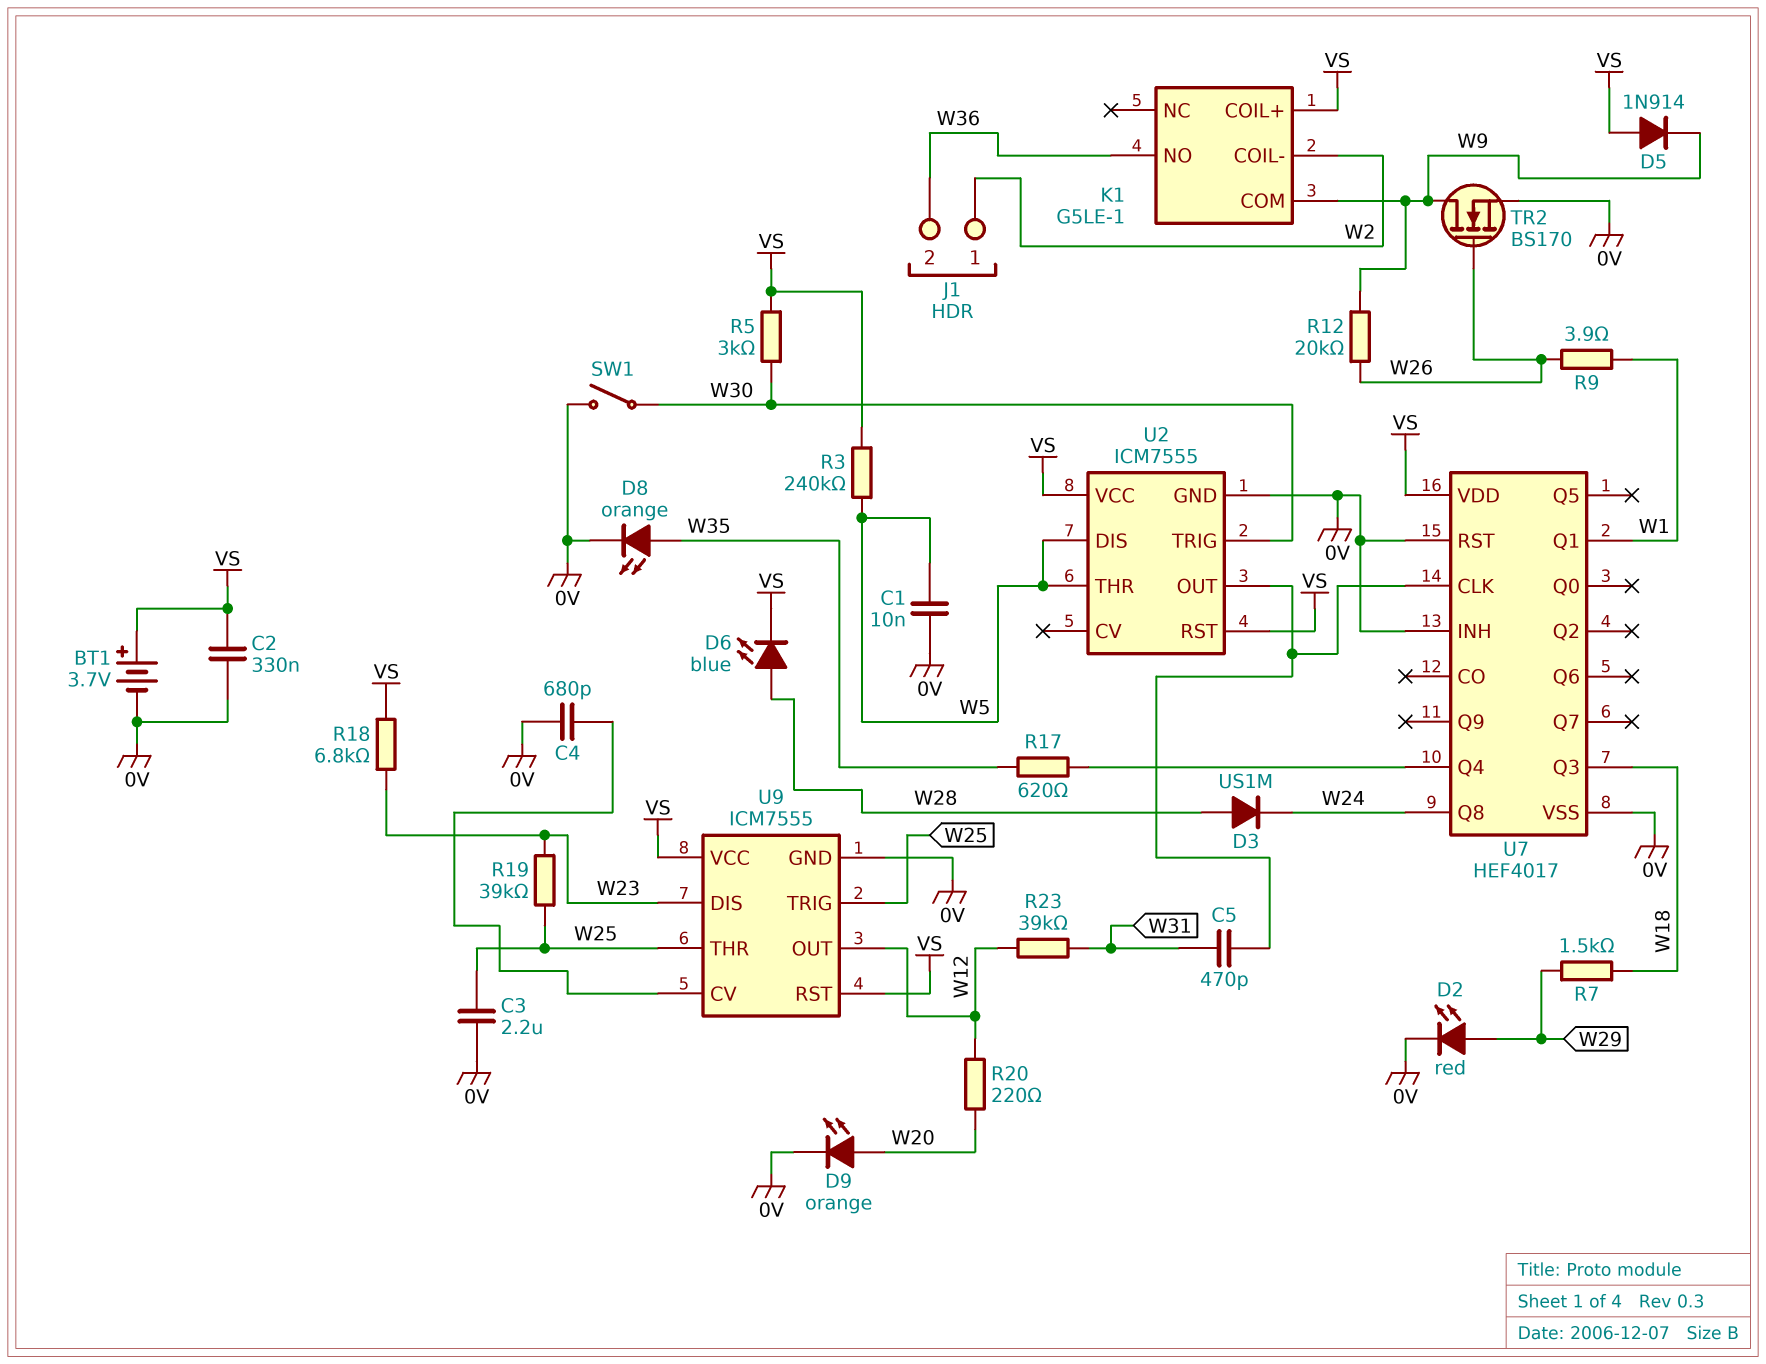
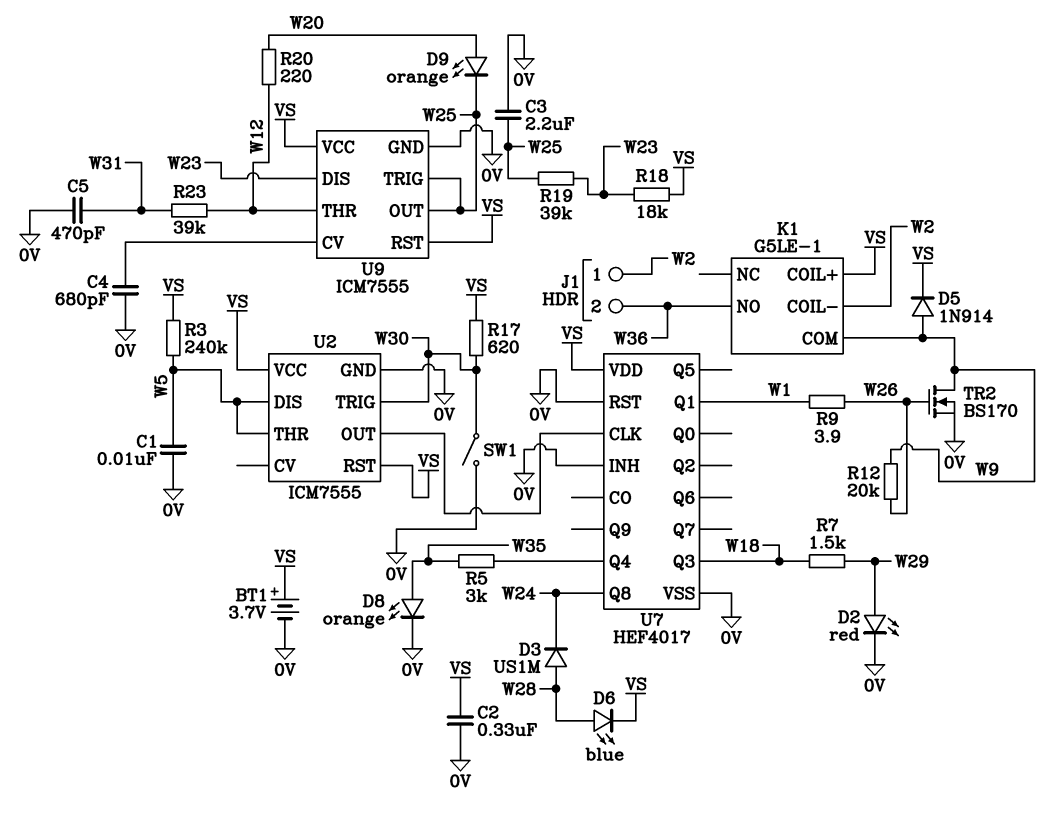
C5: 470pF (U2/OUT, W31) -> 470pF (0V, W31)
D5: diode 1N914 (A VS, K W9) -> diode 1N914 (A W9, K VS)
D9: LED orange (A W20, K 0V) -> LED orange (A W20, K W25)
R5: 3k (VS, W30) -> 3k (U7/Q4, W35)
R17: 620 (U7/Q4, W35) -> 620 (VS, W30)
R18: 6.8k (VS, W23) -> 18k (VS, W23)
U9 pin OUT: W12 -> W25
U9 pin THR: W25 -> W12

